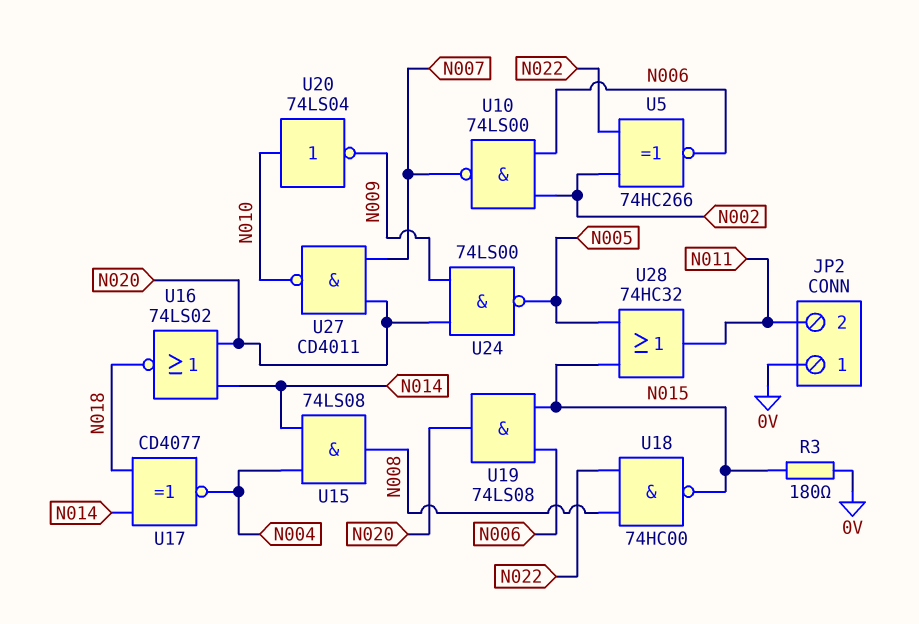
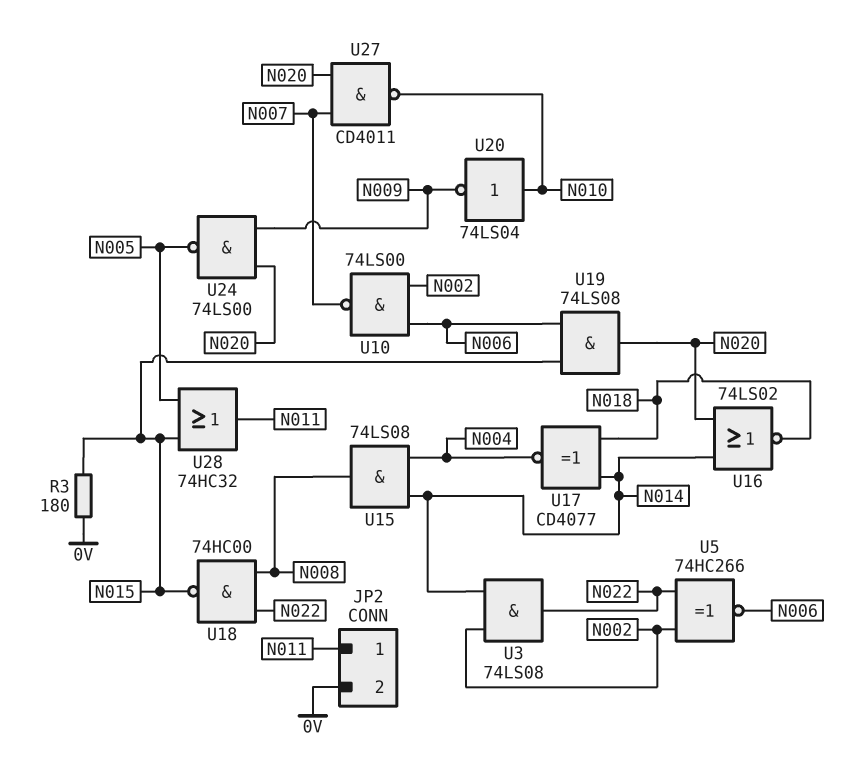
JP2 pin 1: 0V -> N011
JP2 pin 2: N011 -> 0V
U3: none -> AND 74LS08 (in N002, in N014, out N022)

